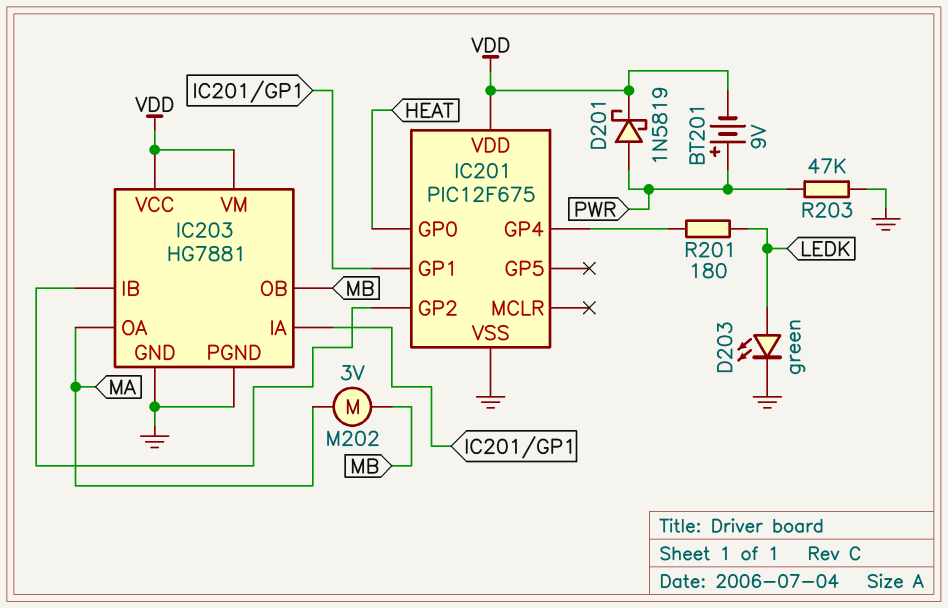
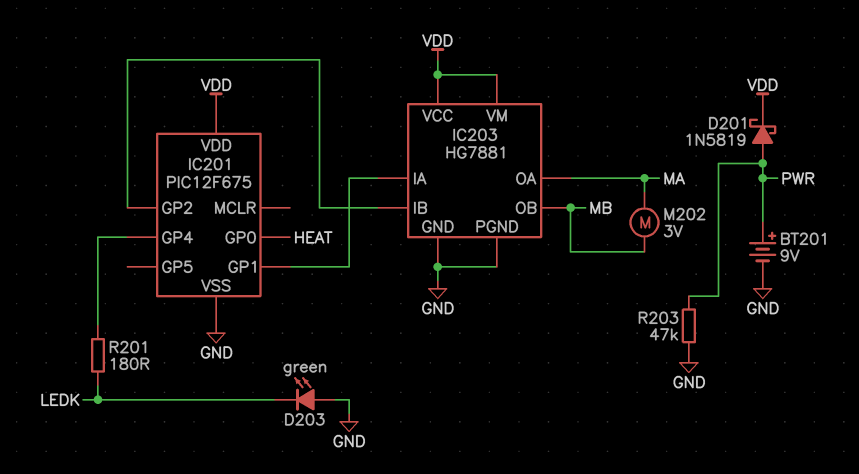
BT201: 9V (plus PWR, minus VDD) -> 9V (plus PWR, minus GND)
D203: LED green (A LEDK, K GND) -> LED green (A GND, K LEDK)

